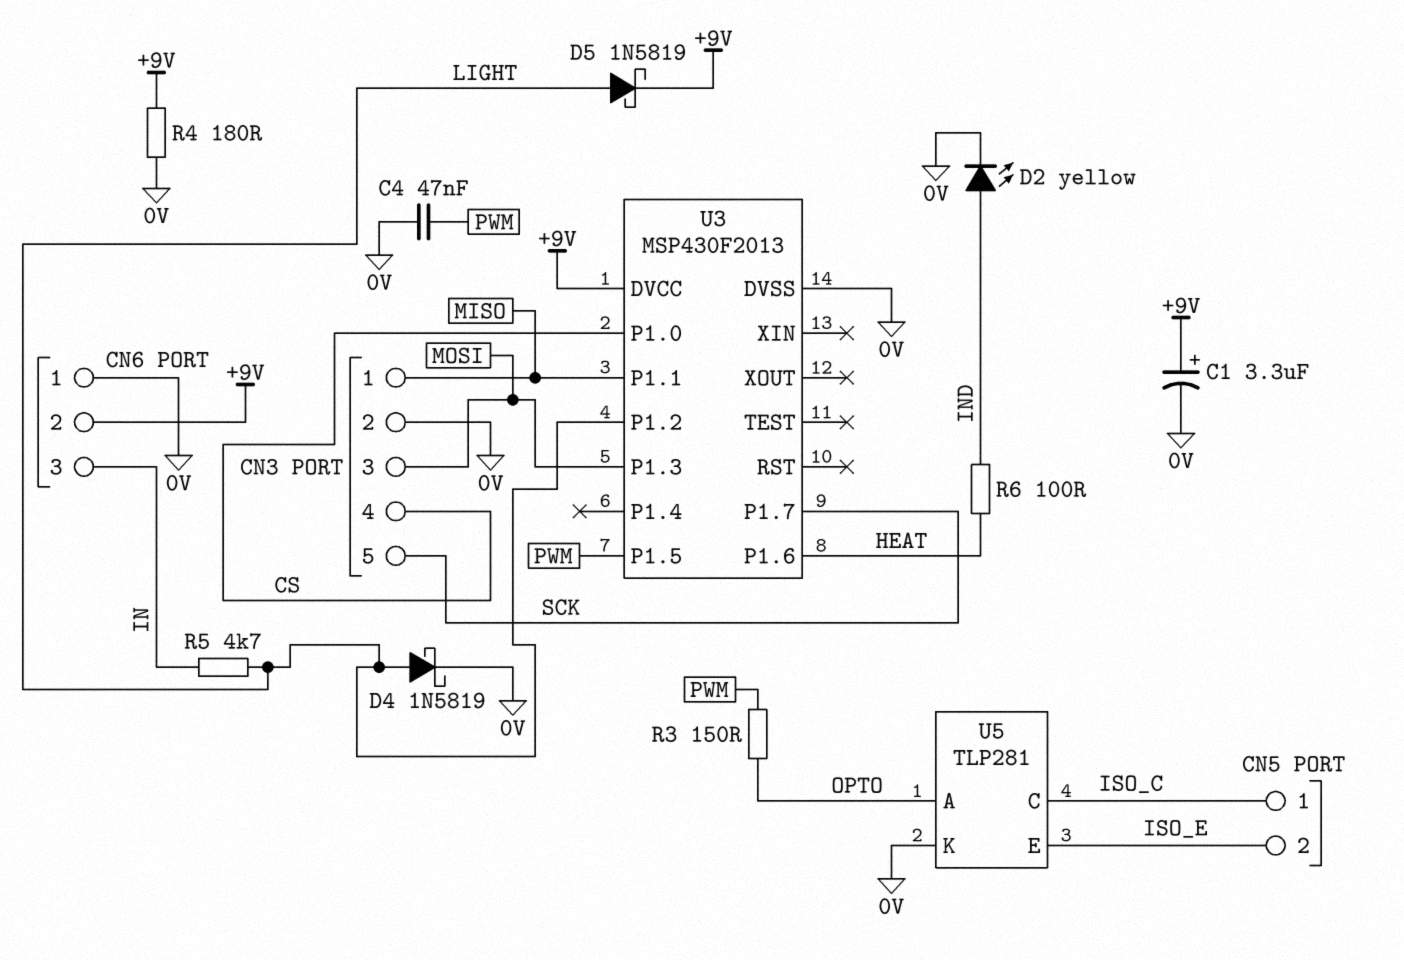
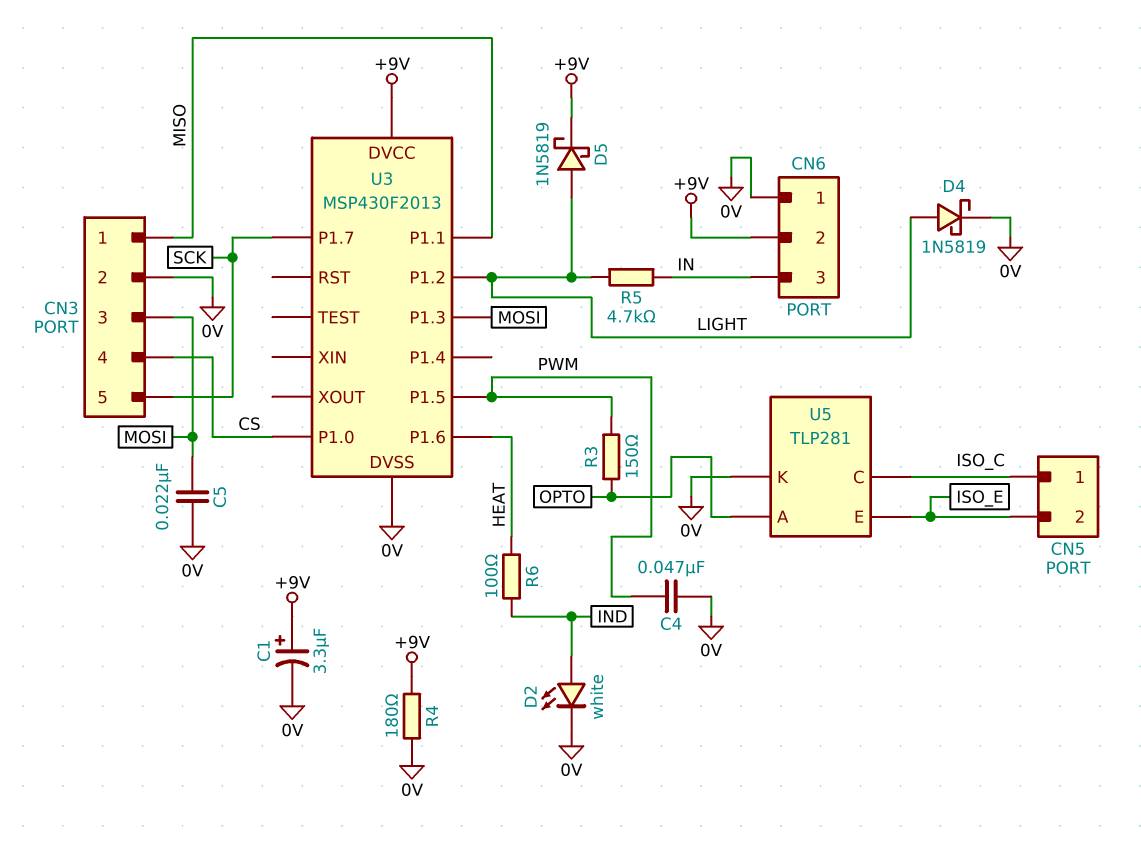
C5: none -> 22nF (0V, MOSI)
D2: LED yellow (A IND, K 0V) -> LED white (A IND, K 0V)

